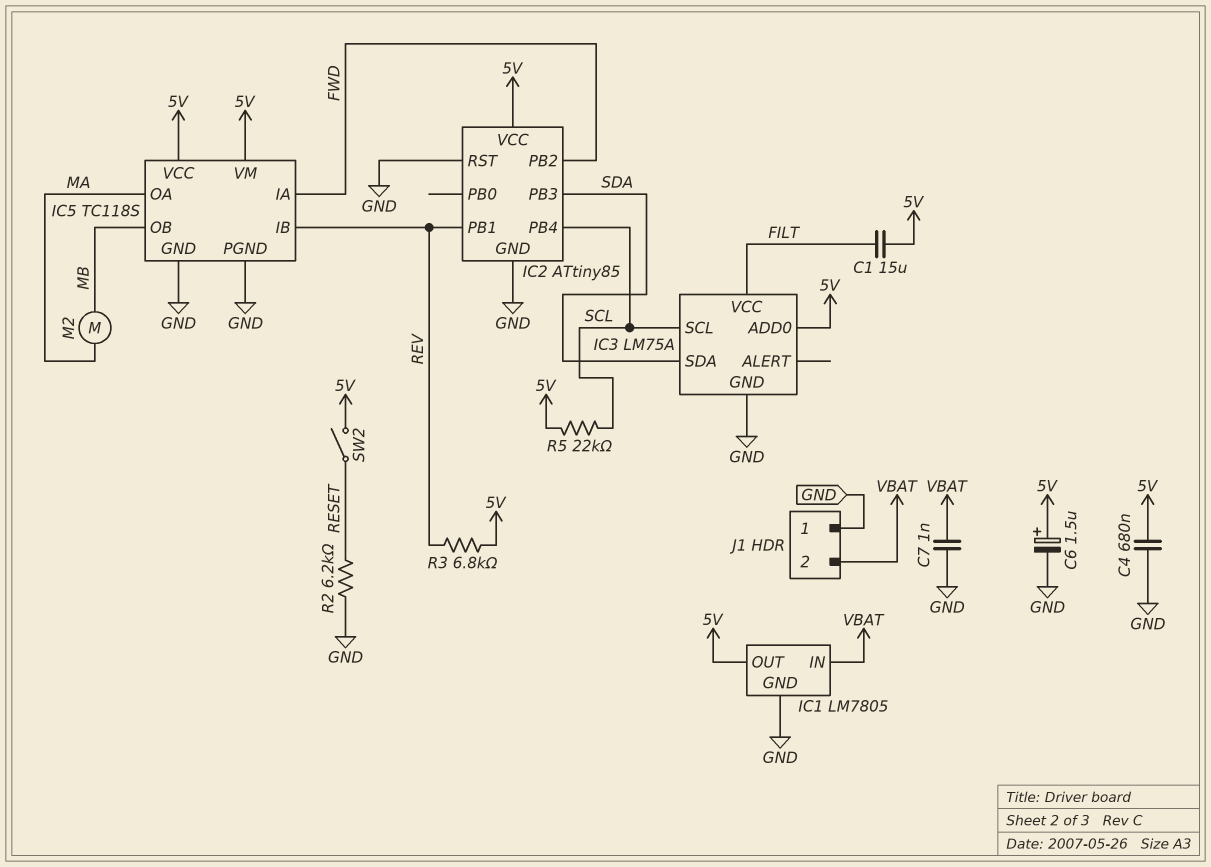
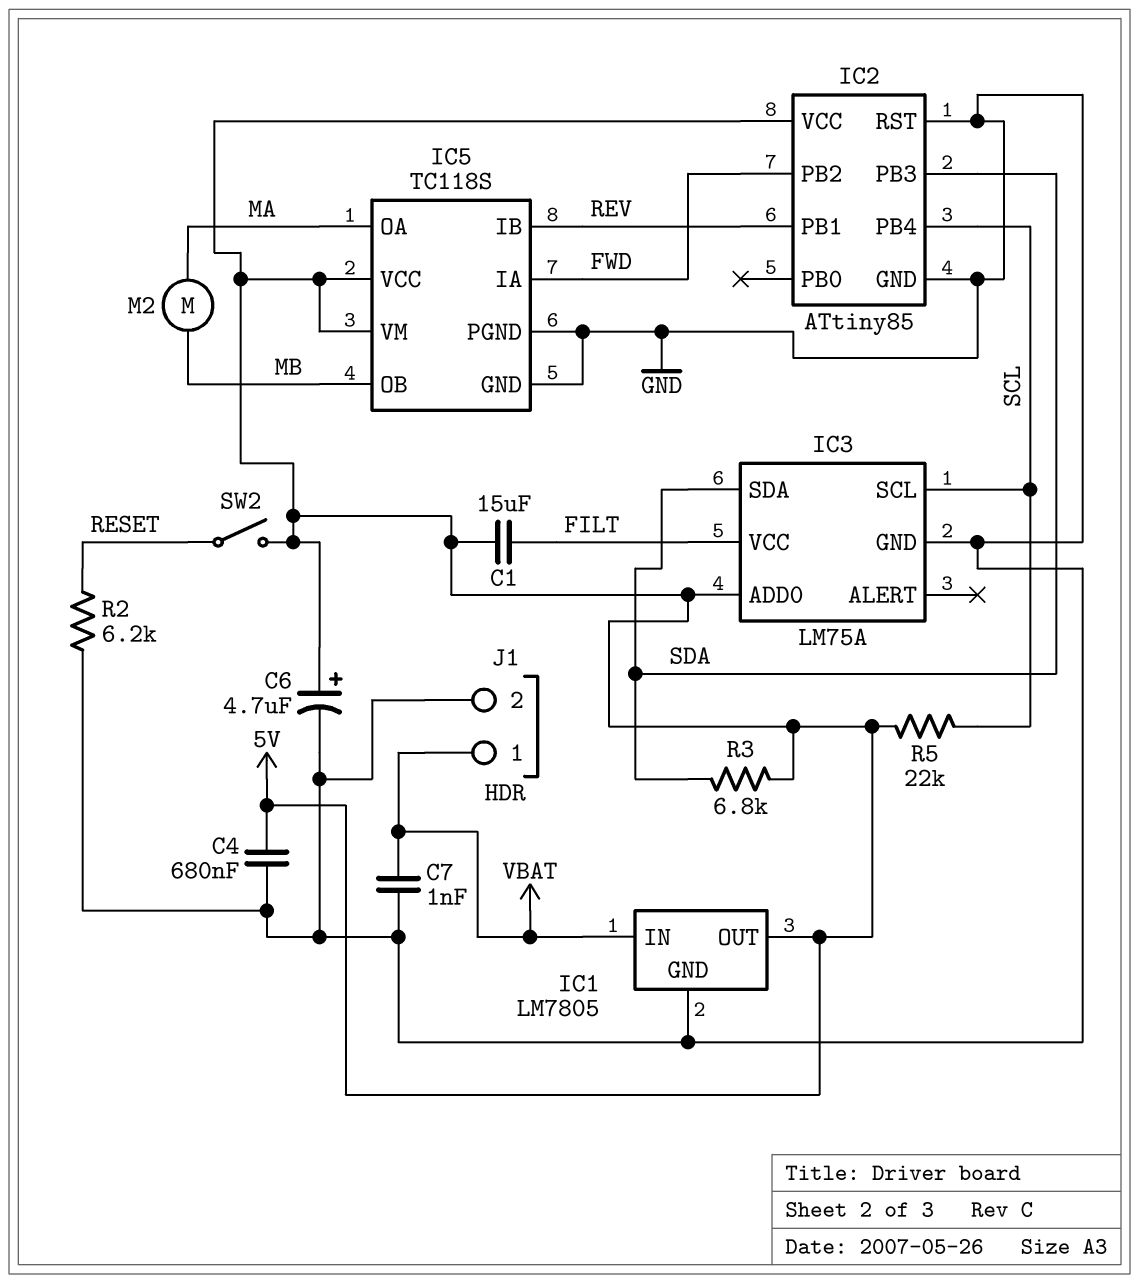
C6: 1.5uF (plus 5V, minus GND) -> 4.7uF (plus 5V, minus GND)
J1 pin 1: GND -> VBAT
J1 pin 2: VBAT -> GND
R3: 6.8k (5V, REV) -> 6.8k (5V, SDA)

